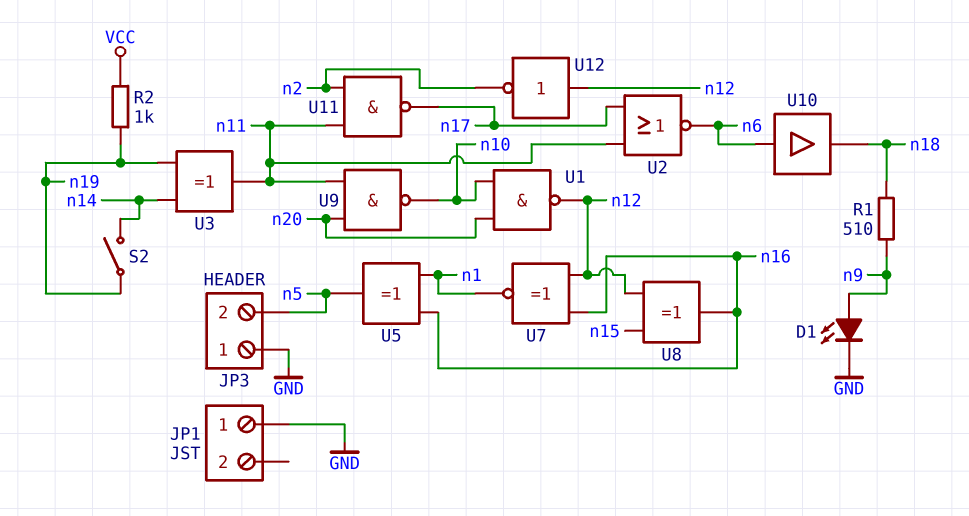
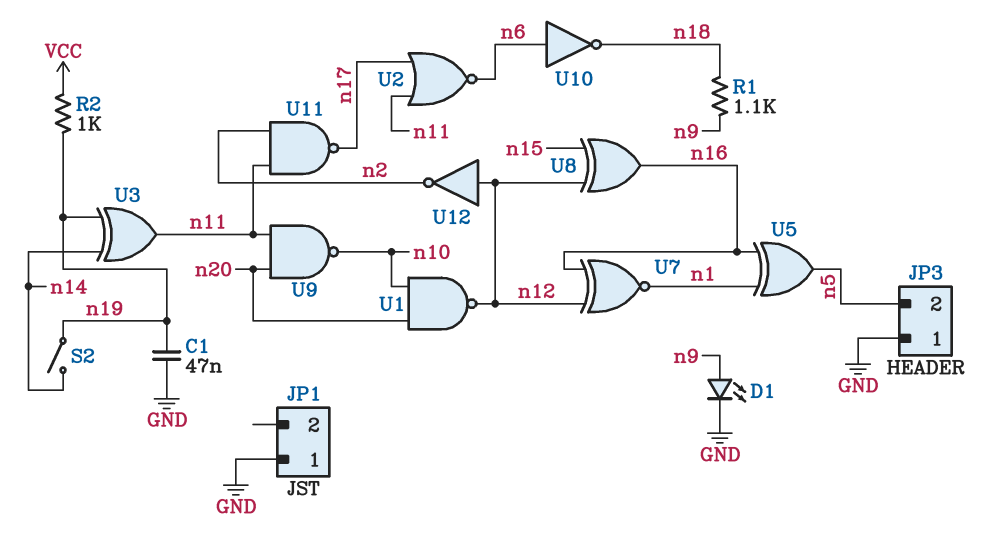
C1: none -> 47nF (GND, n19)
R1: 510 (n9, n18) -> 1.1k (n9, n18)
U10: buffer (in n6, out n18) -> NOT (in n6, out n18)

